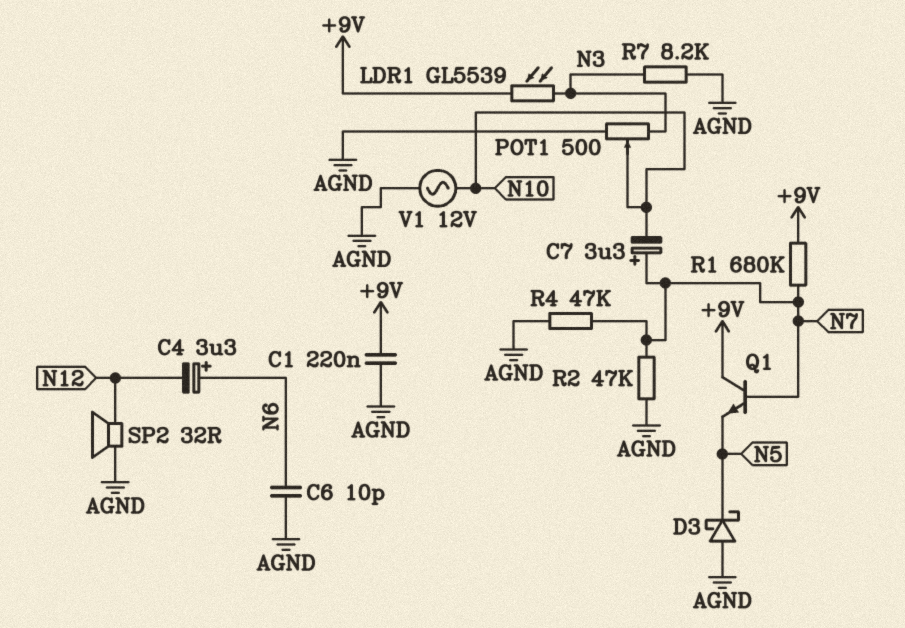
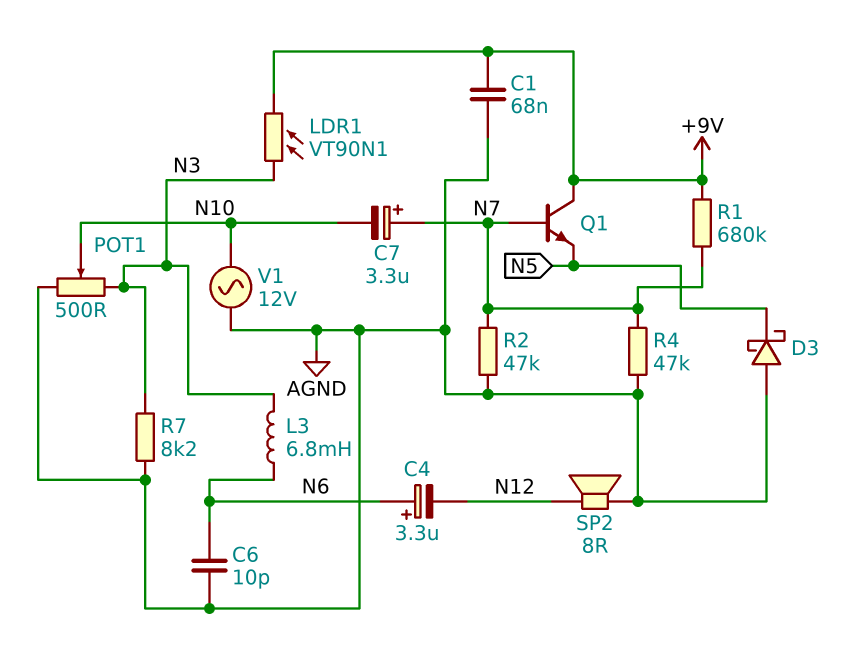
C1: 220nF (+9V, AGND) -> 68nF (+9V, AGND)
L3: none -> 6.8mH (N3, N6)
LDR1: GL5539 (+9V, N3) -> VT90N1 (+9V, N3)
SP2: speaker 32R (AGND, N12) -> speaker 8R (AGND, N12)

